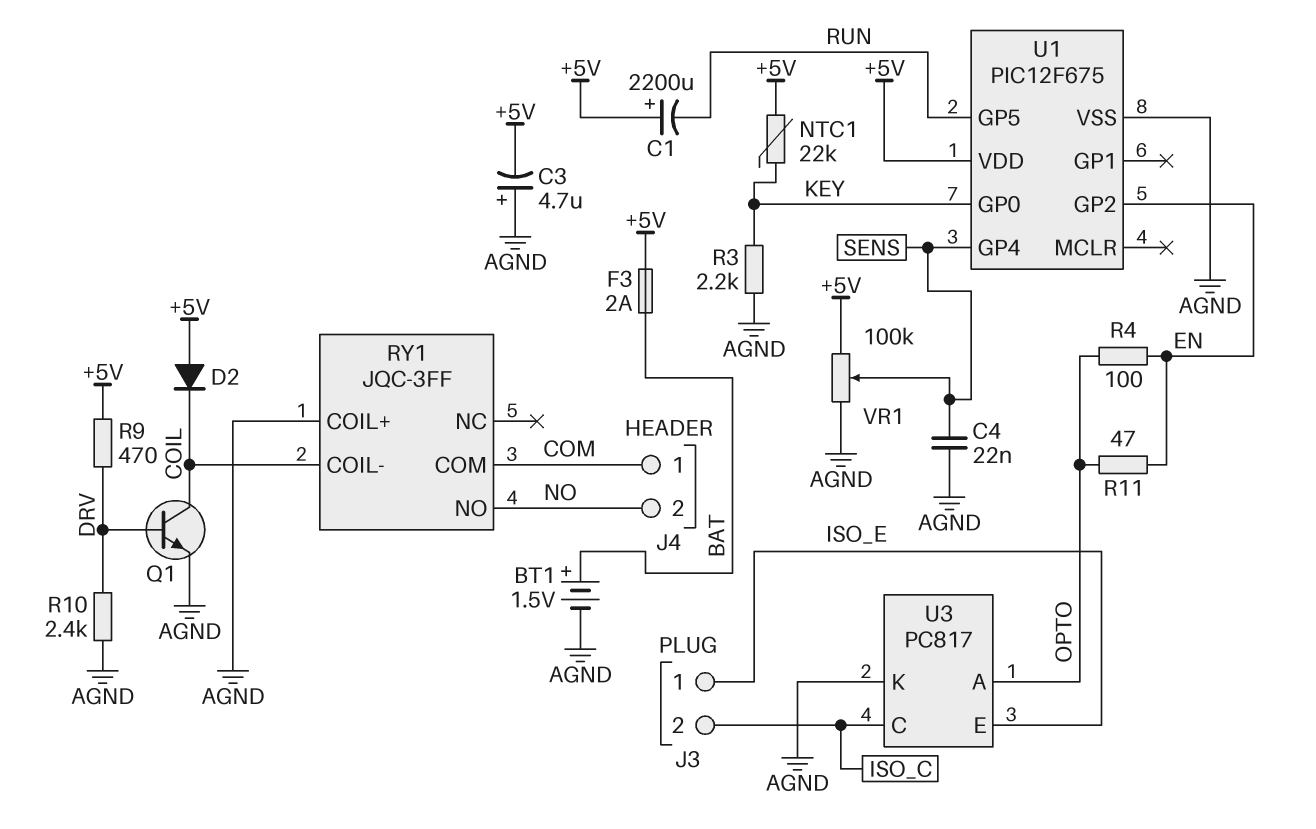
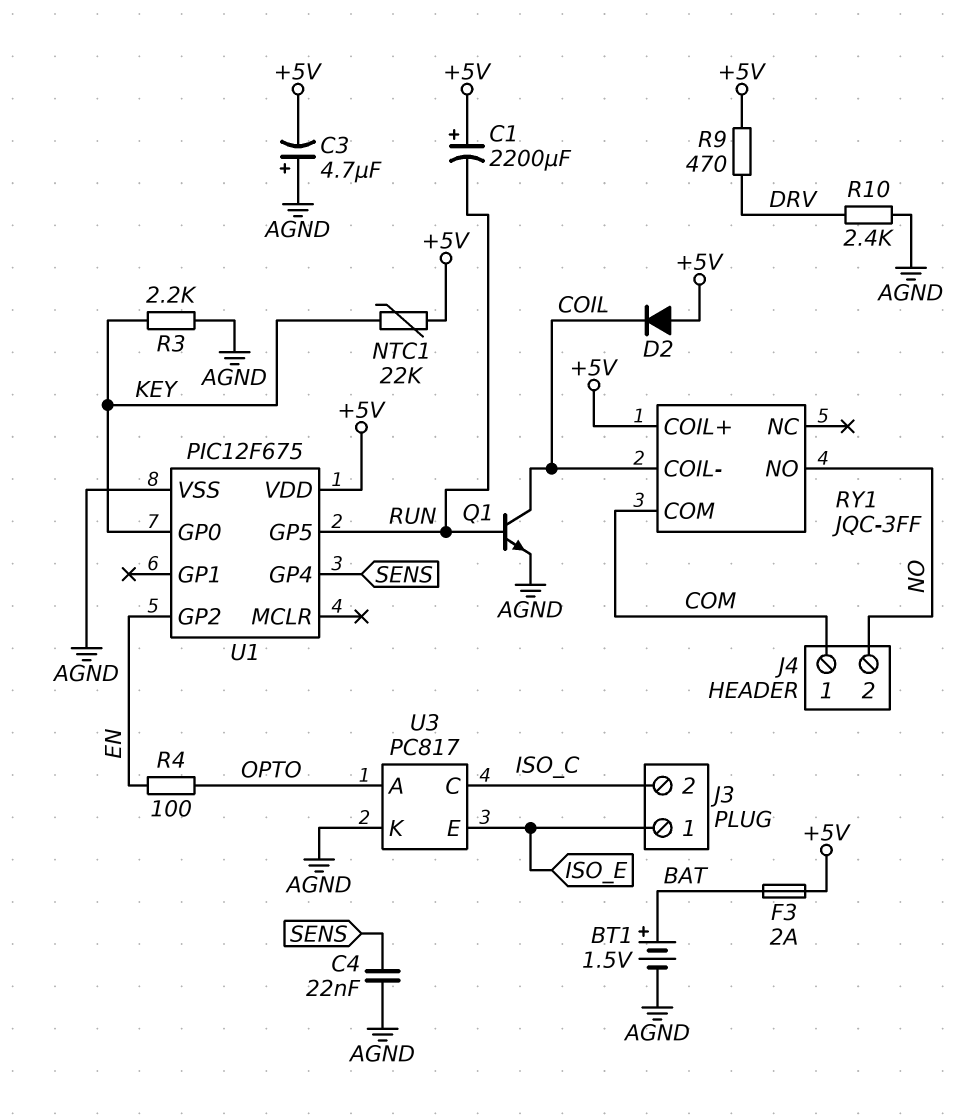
Q1: NPN (B DRV, C COIL, E AGND) -> NPN (B RUN, C COIL, E AGND)
R11: 47 (EN, OPTO) -> none
RY1 pin COIL+: AGND -> +5V
VR1: 100k (+5V, AGND, wiper SENS) -> none

